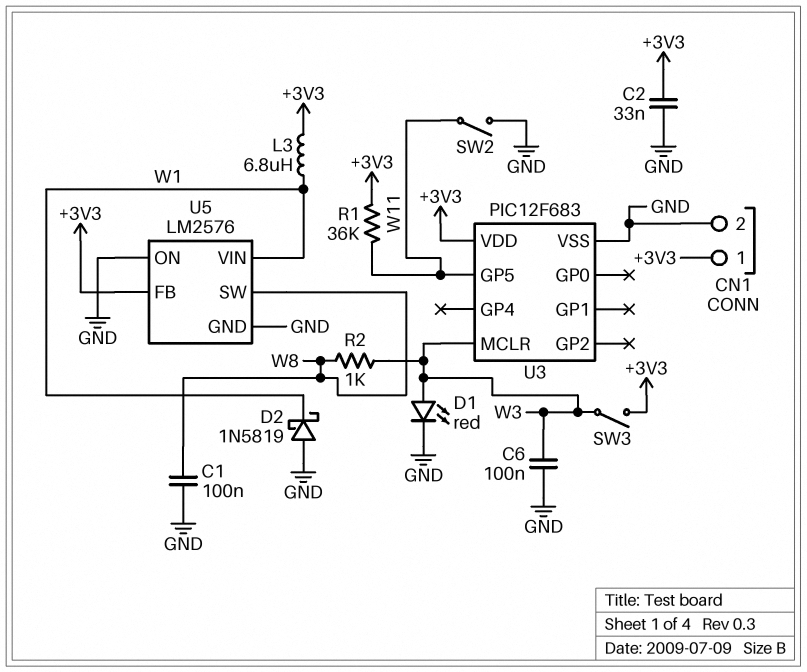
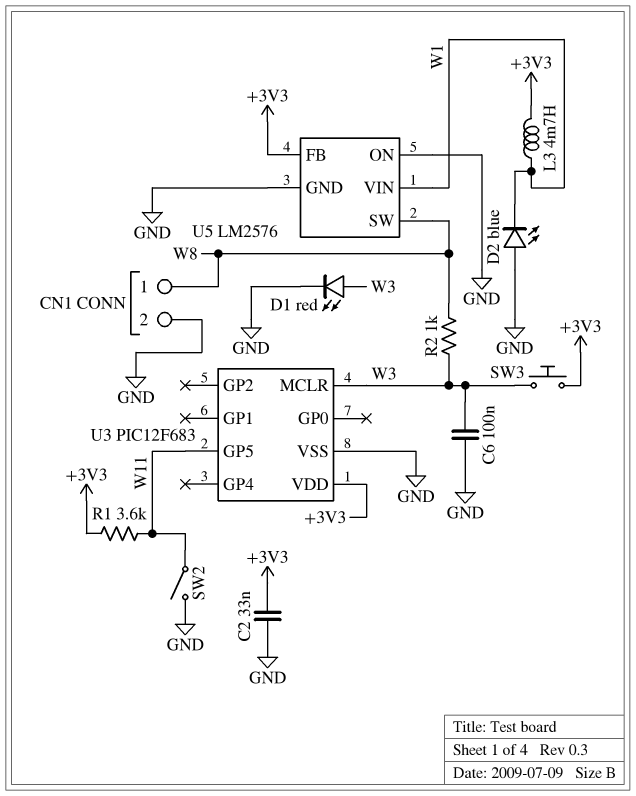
C1: 100nF (GND, W8) -> none
CN1 pin 1: +3V3 -> W8
D2: schottky 1N5819 (A GND, K W1) -> LED blue (A GND, K W1)
L3: 6.8uH (+3V3, W1) -> 4.7mH (+3V3, W1)
R1: 36k (+3V3, W11) -> 3.6k (+3V3, W11)
SW3: switch (+3V3, W3) -> button (+3V3, W3)

